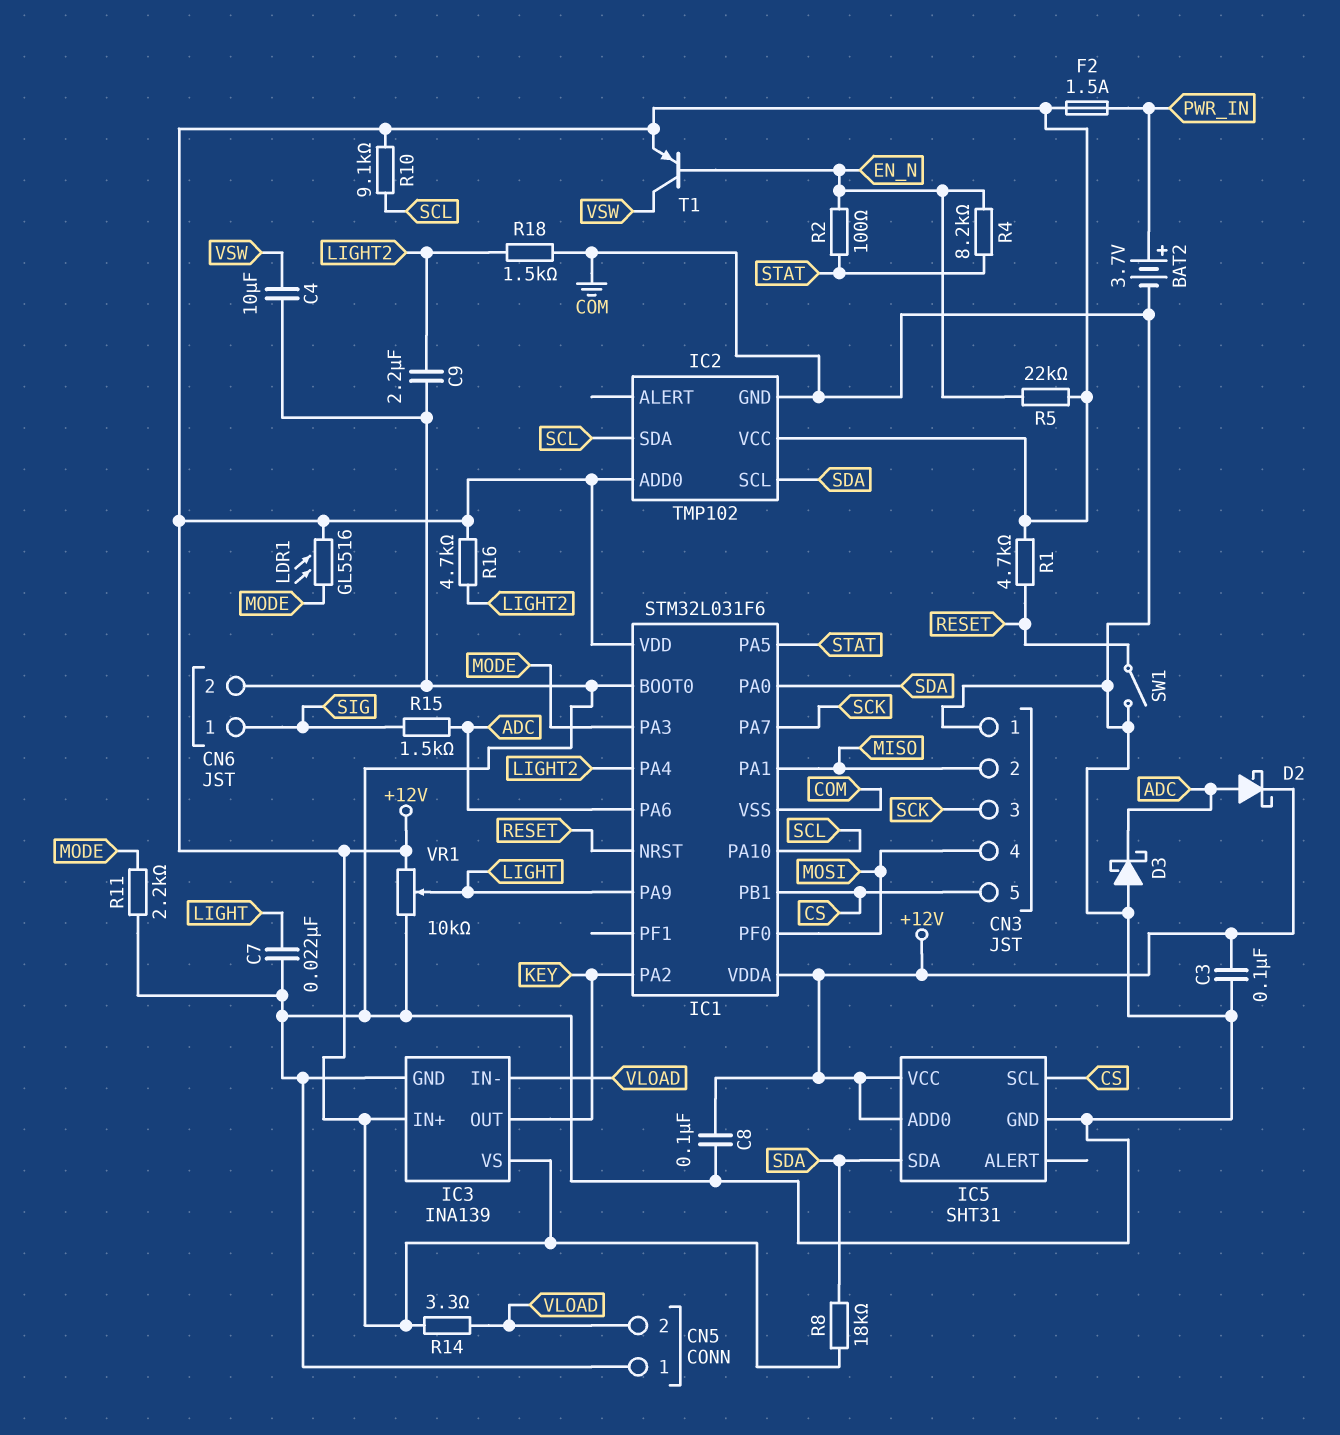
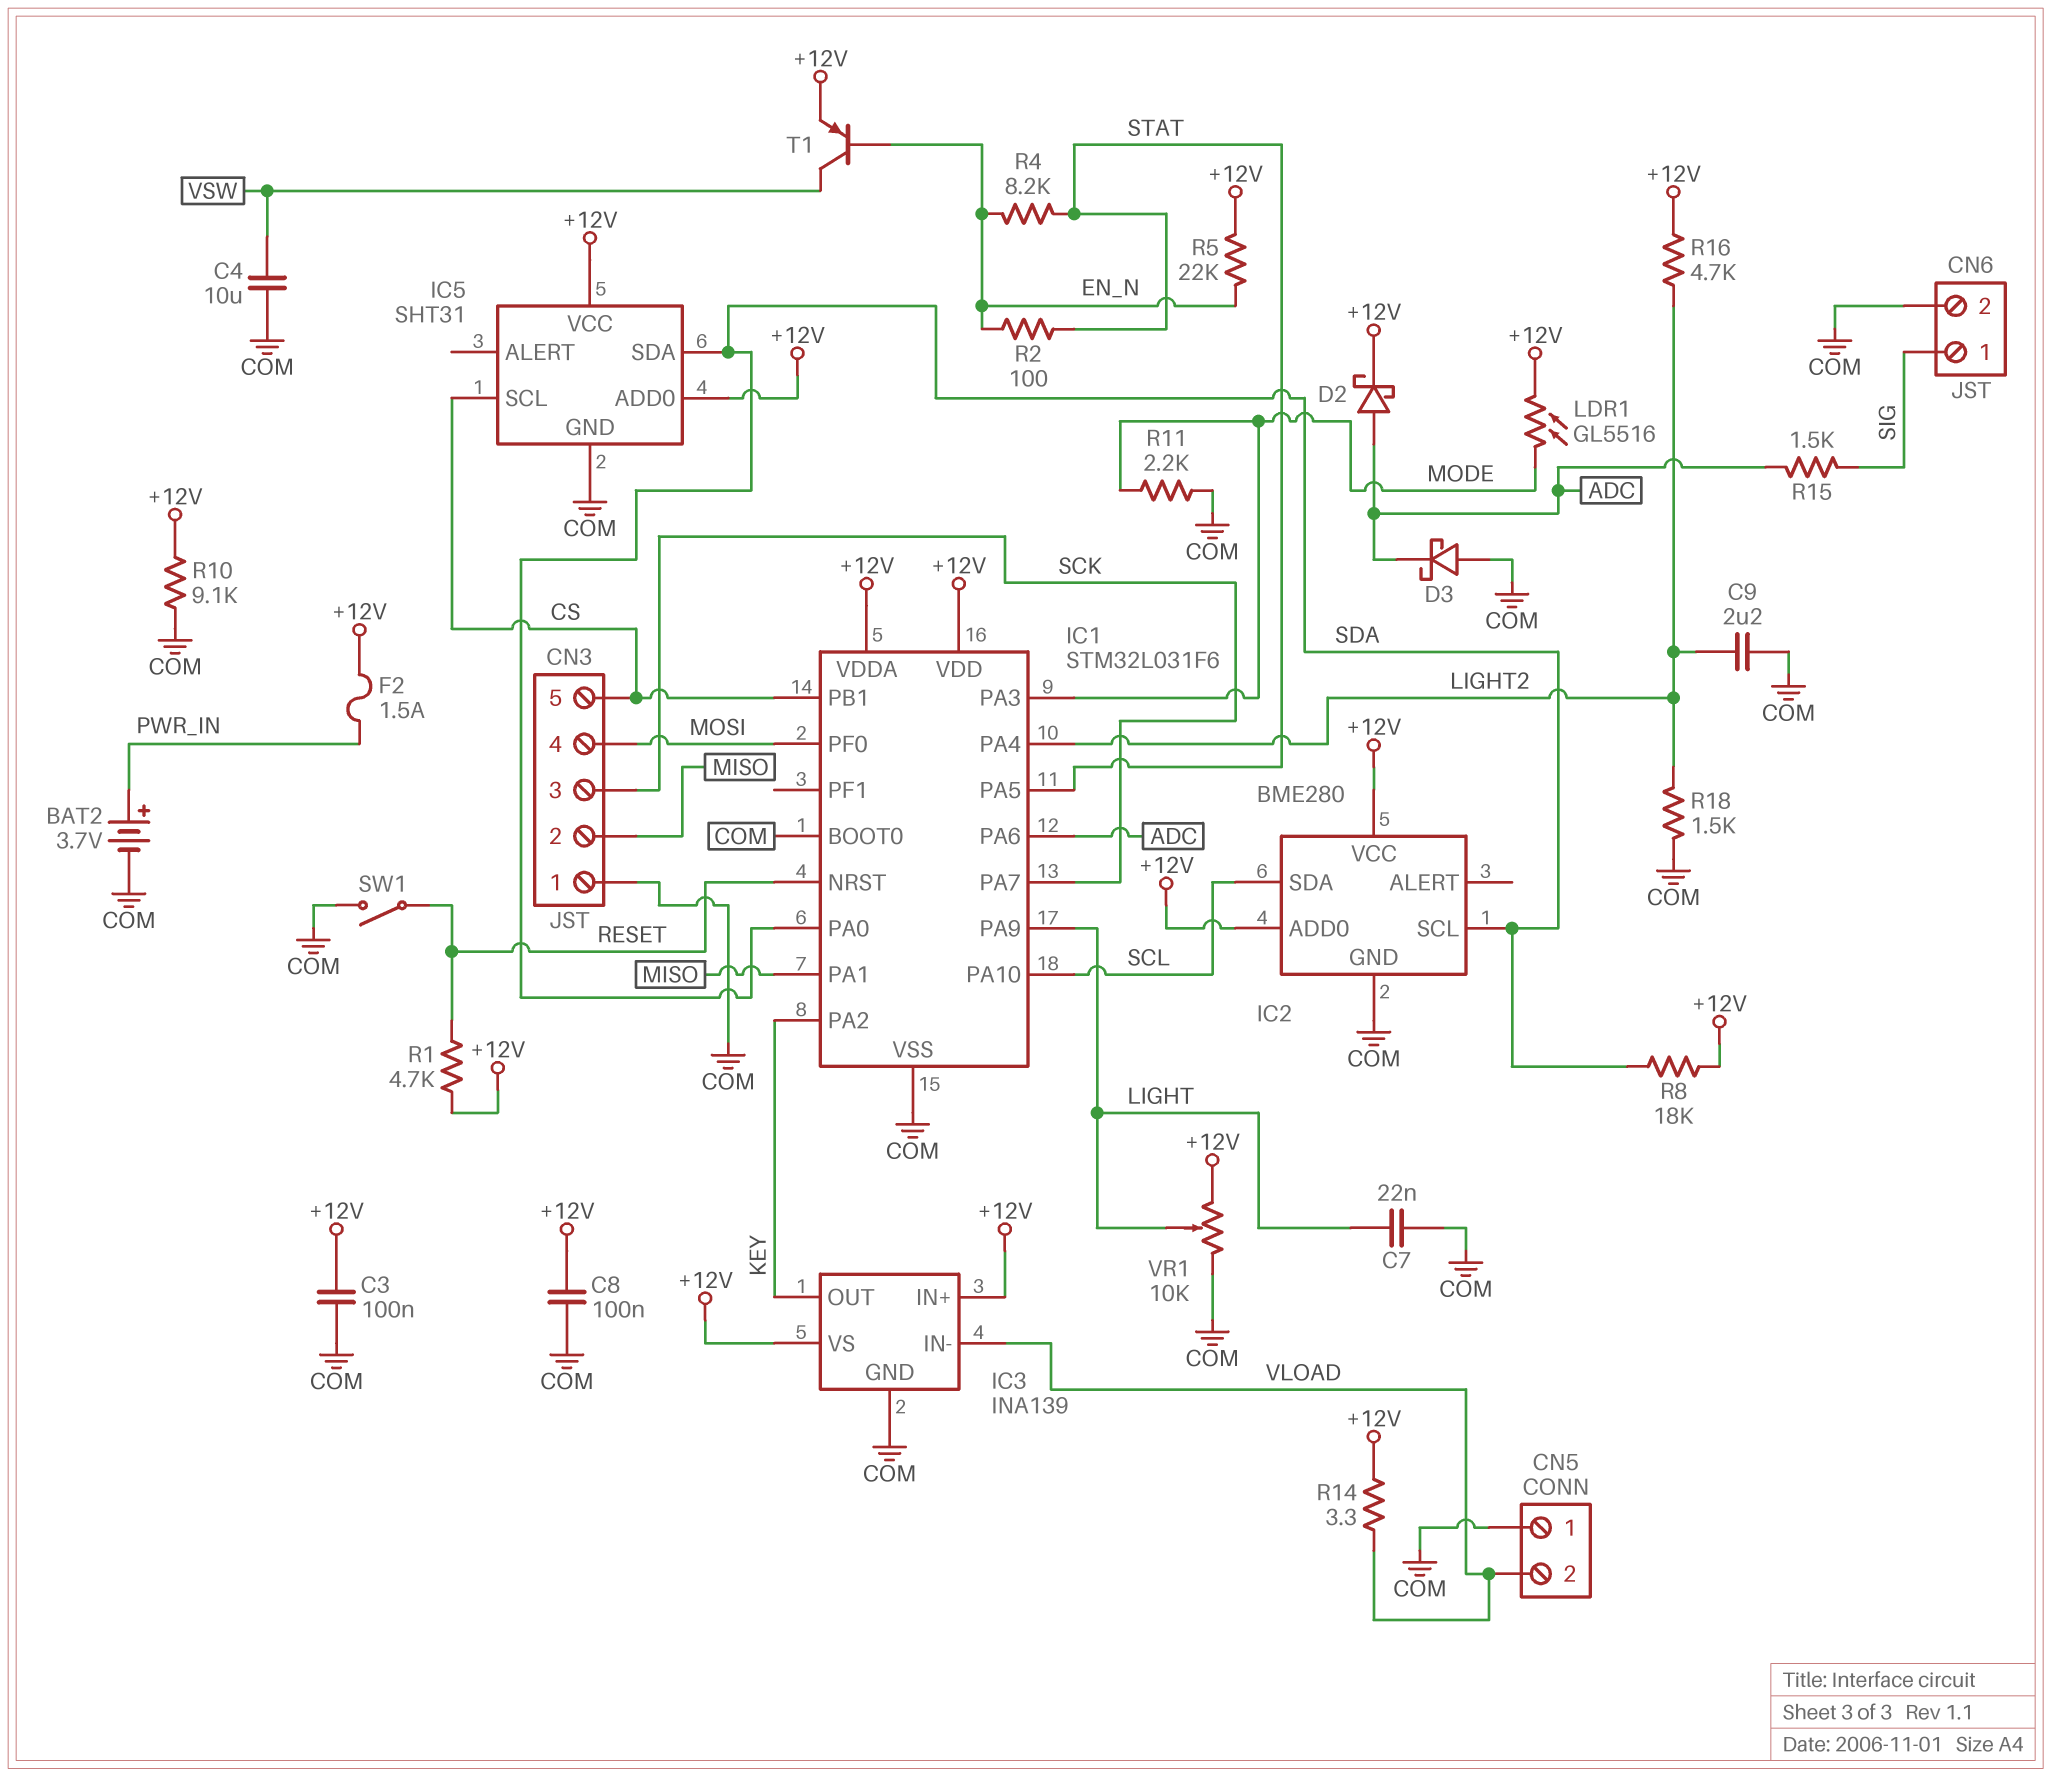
IC2: TMP102 -> BME280
R10: 9.1k (+12V, SCL) -> 9.1k (+12V, COM)

